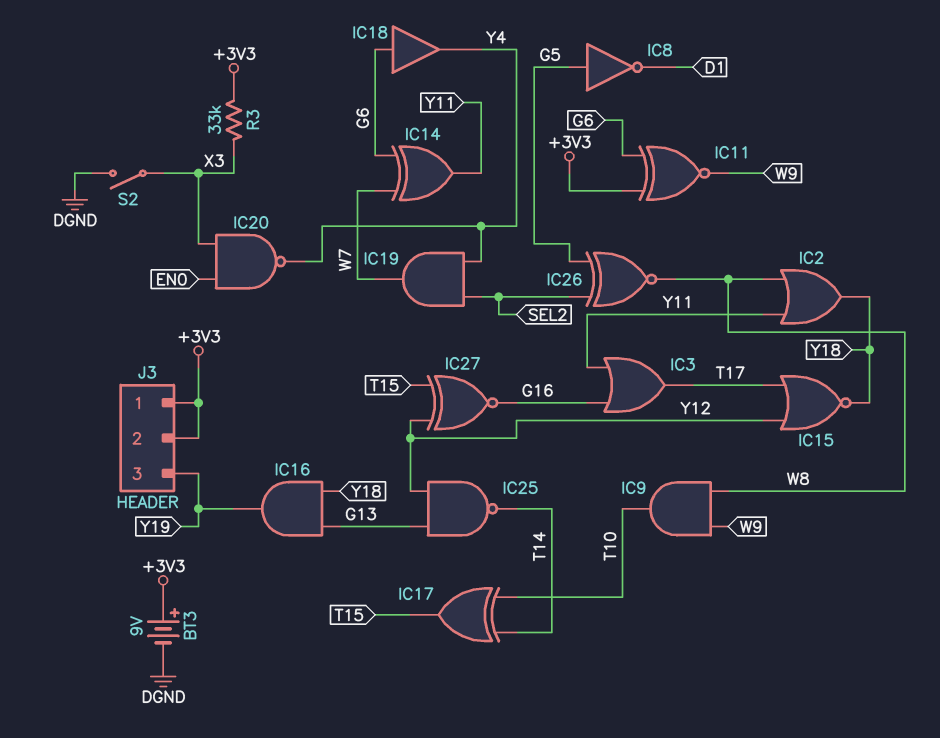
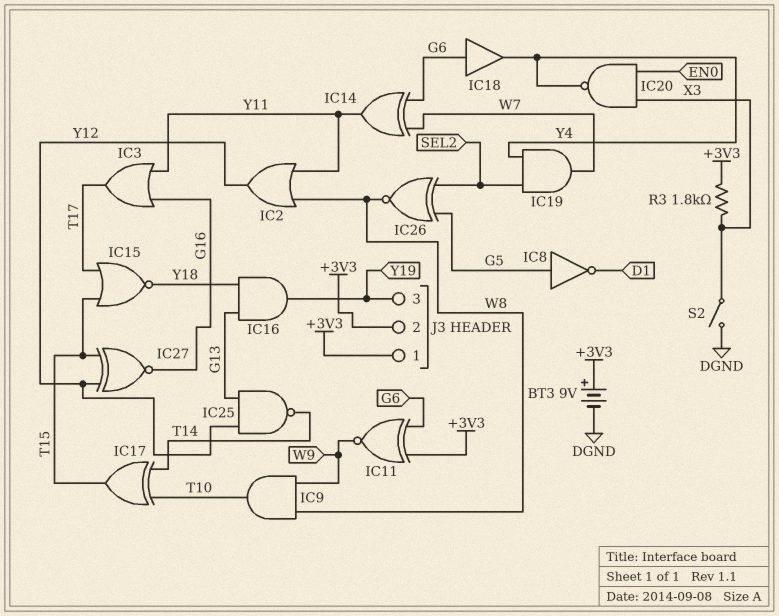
IC2: OR (in W8, in Y11, out Y18) -> OR (in W8, in Y11, out Y12)
IC15: NOR (in T17, in Y12, out Y18) -> NOR (in T15, in T17, out Y18)
R3: 33k (+3V3, X3) -> 1.8k (+3V3, X3)

